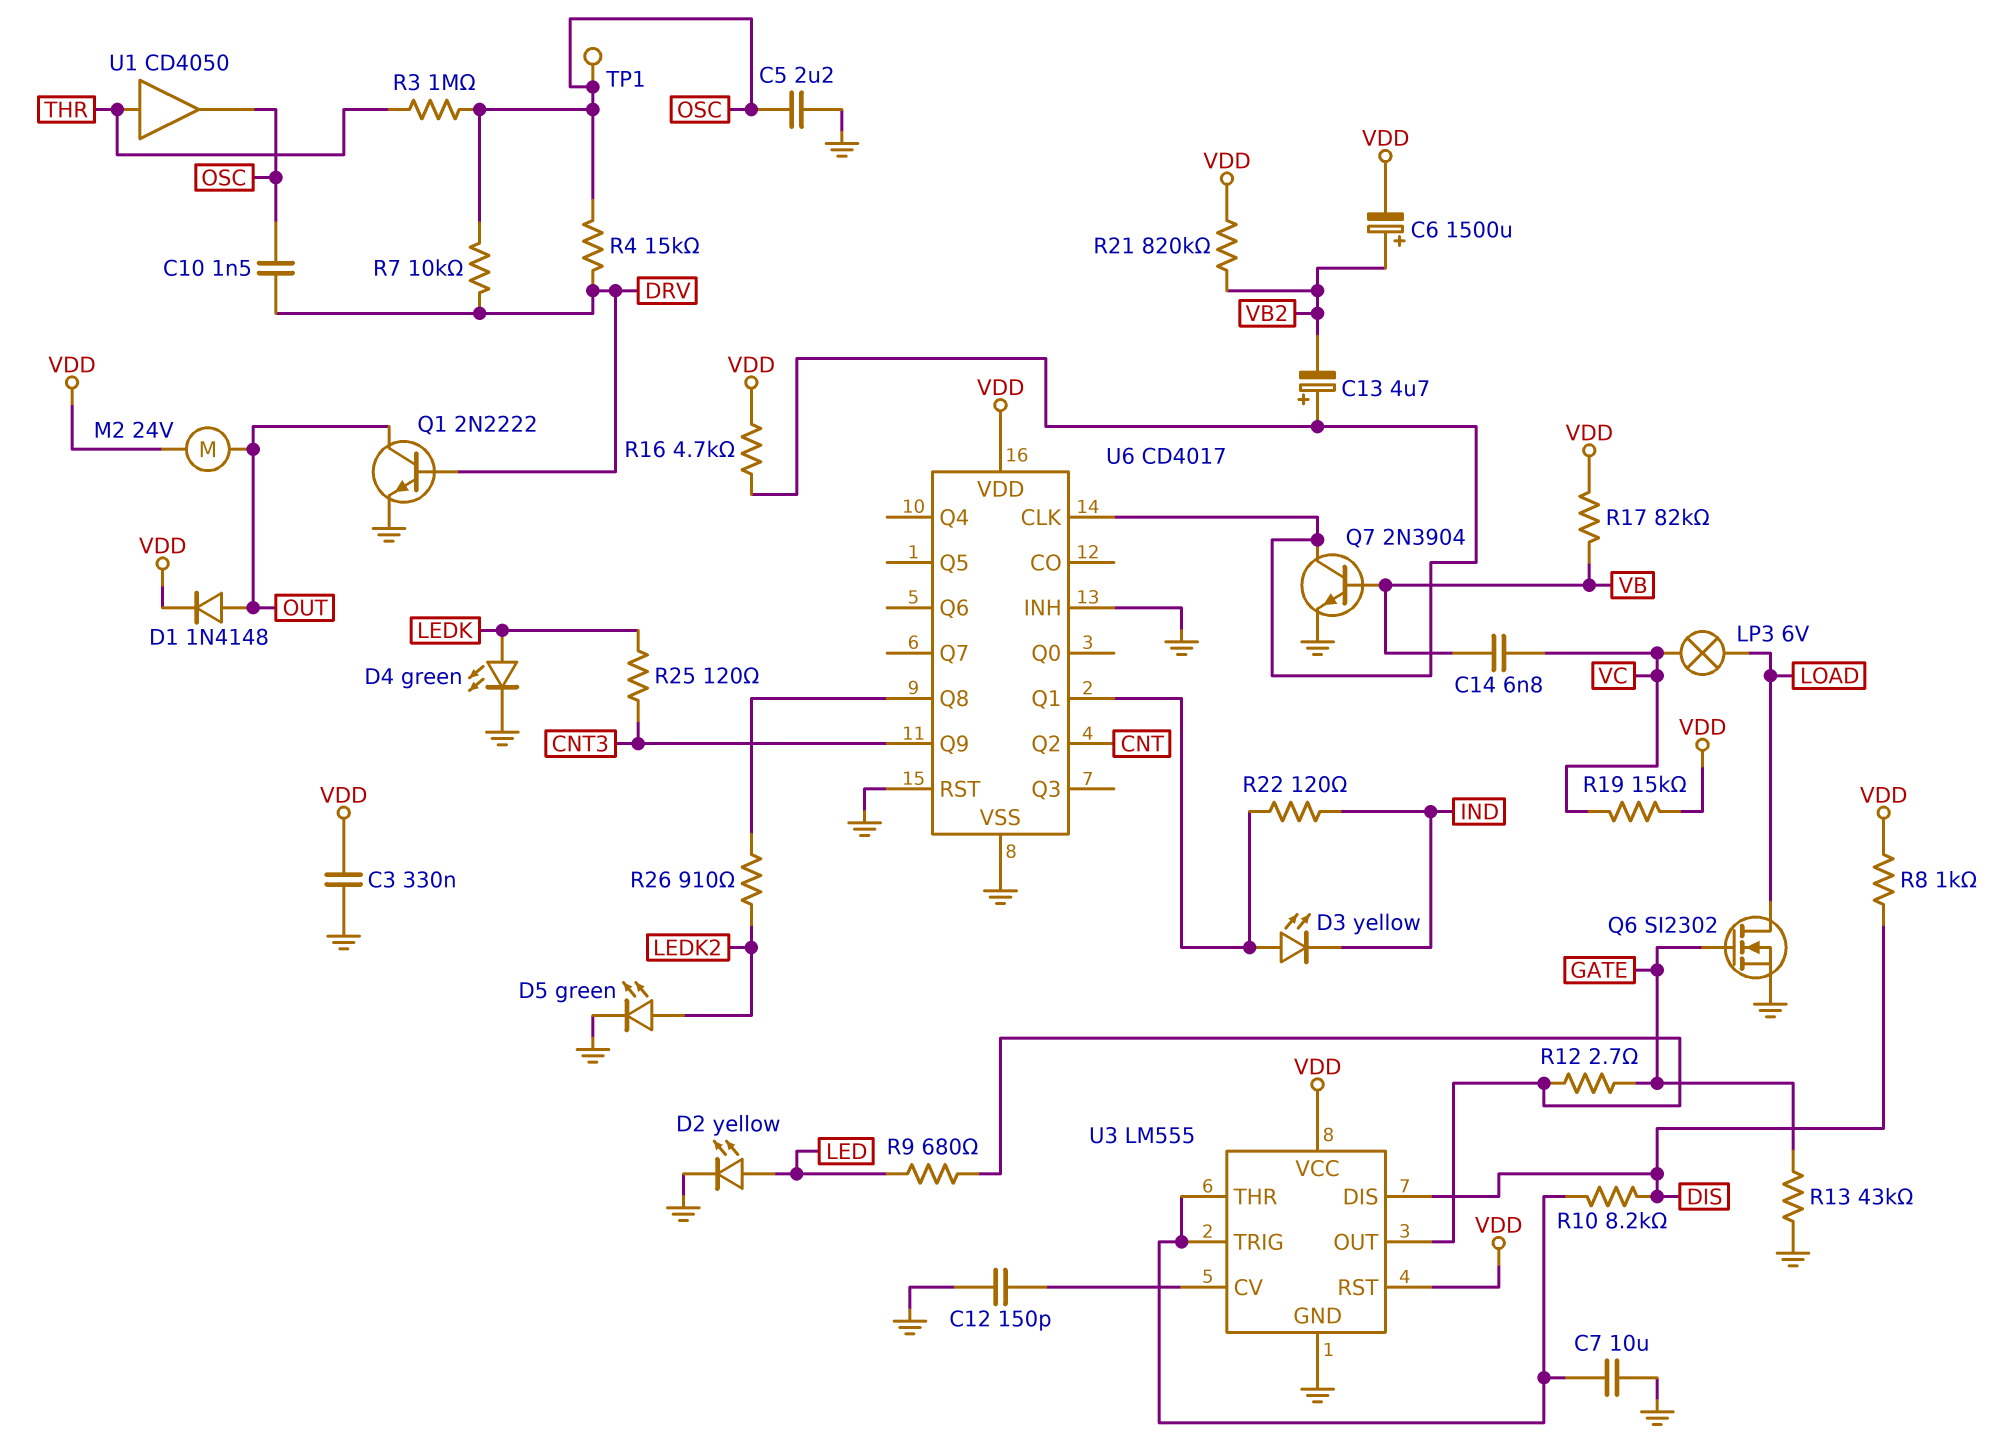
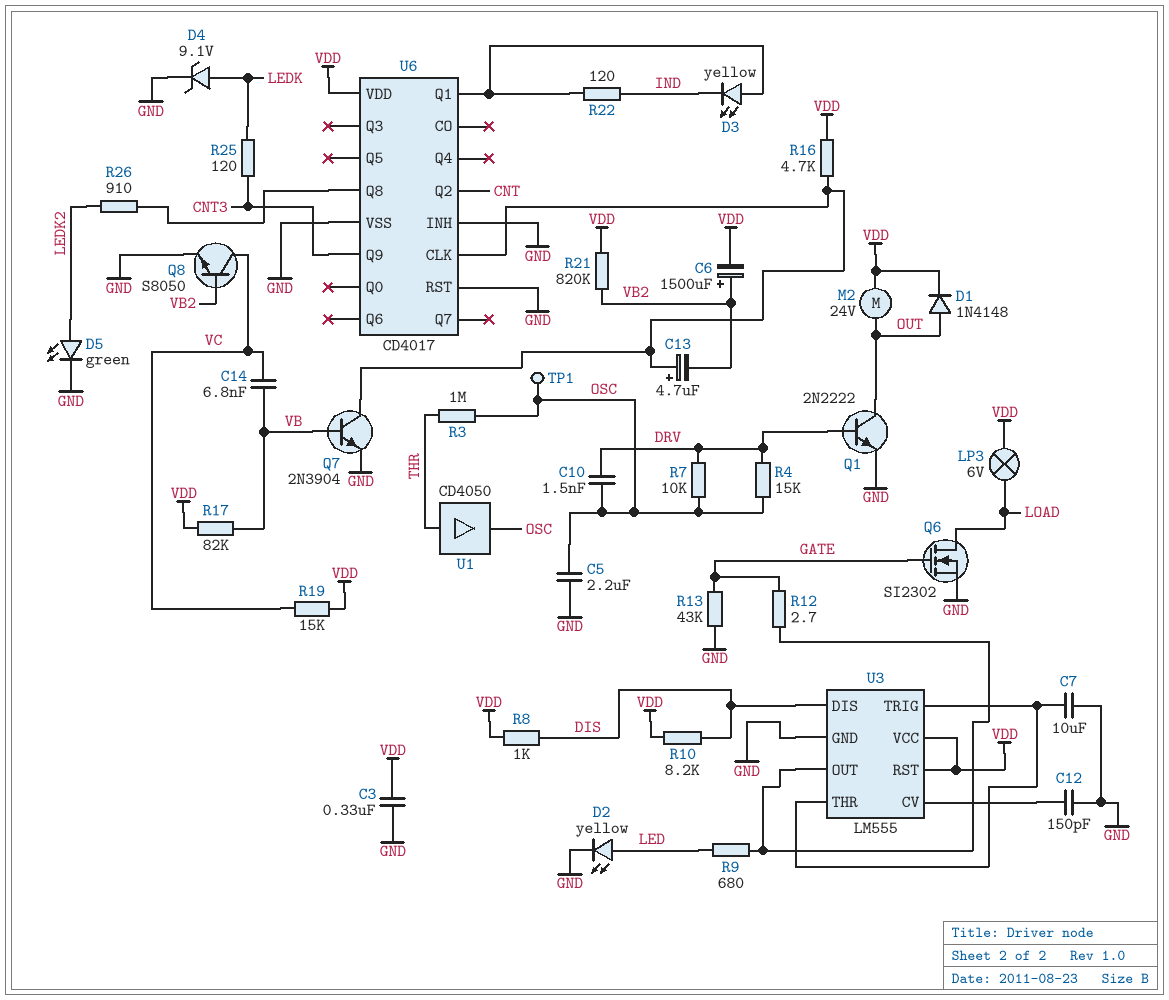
D4: LED green (A LEDK, K GND) -> zener 9.1V (A LEDK, K GND)
LP3: lamp 6V (LOAD, VC) -> lamp 6V (LOAD, VDD)
Q8: none -> NPN S8050 (B VB2, C VC, E GND)
R10: 8.2k (DIS, U3/THR) -> 8.2k (DIS, VDD)

